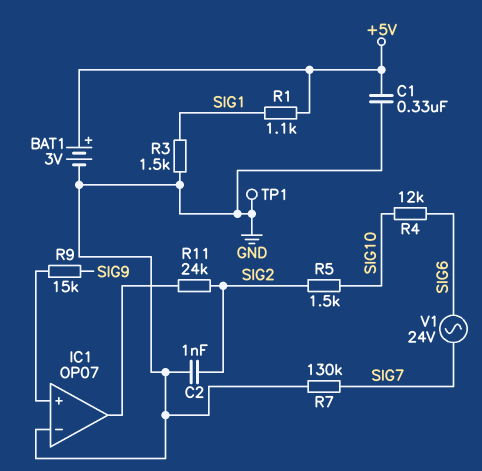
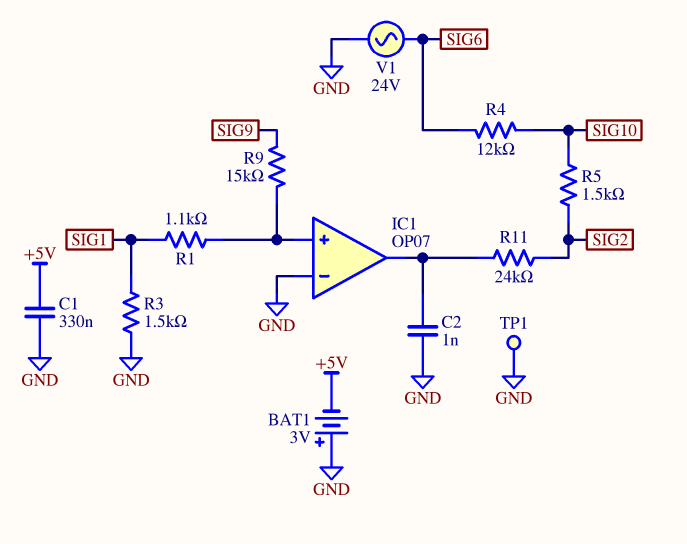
BAT1: 3V (plus +5V, minus GND) -> 3V (plus GND, minus +5V)
C2: 1nF (GND, SIG2) -> 1nF (GND, IC1/out)
R1: 1.1k (+5V, SIG1) -> 1.1k (IC1/in+, SIG1)
R7: 130k (GND, SIG7) -> none
V1: AC 24V (SIG6, SIG7) -> AC 24V (GND, SIG6)

